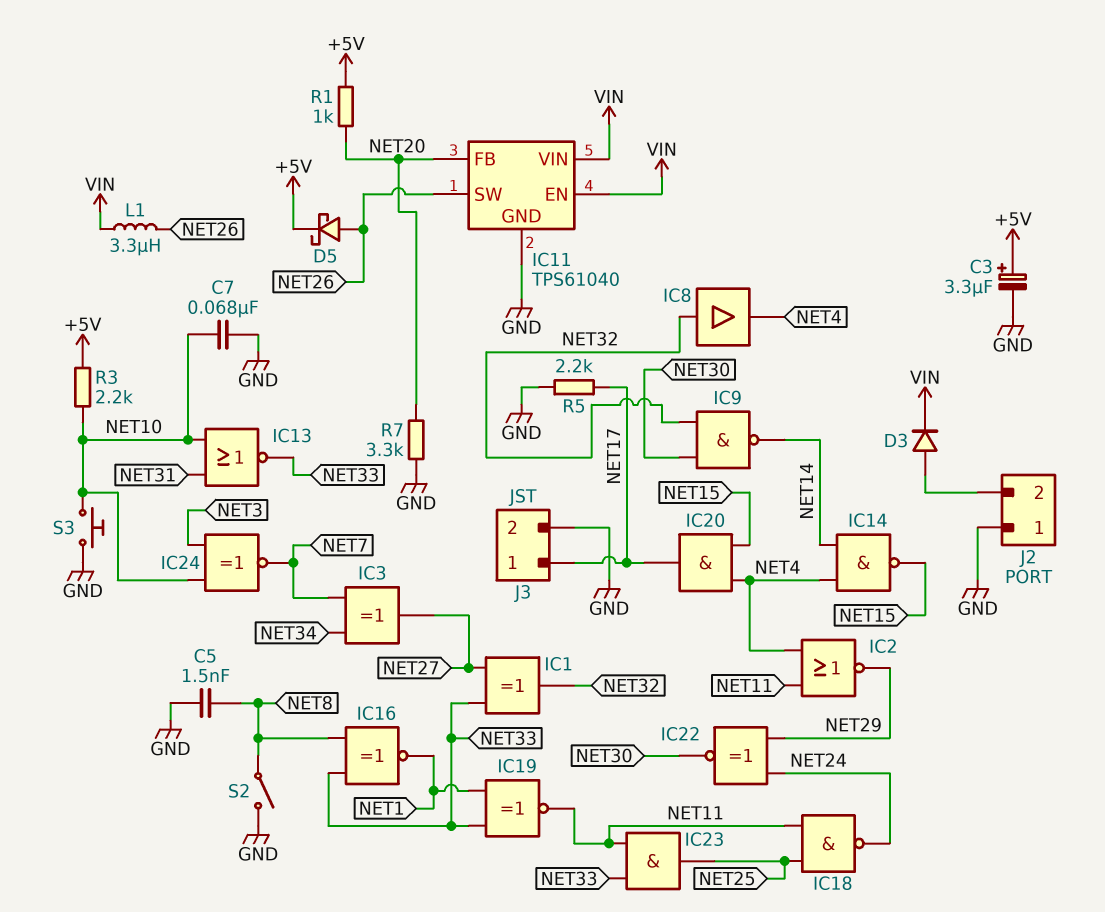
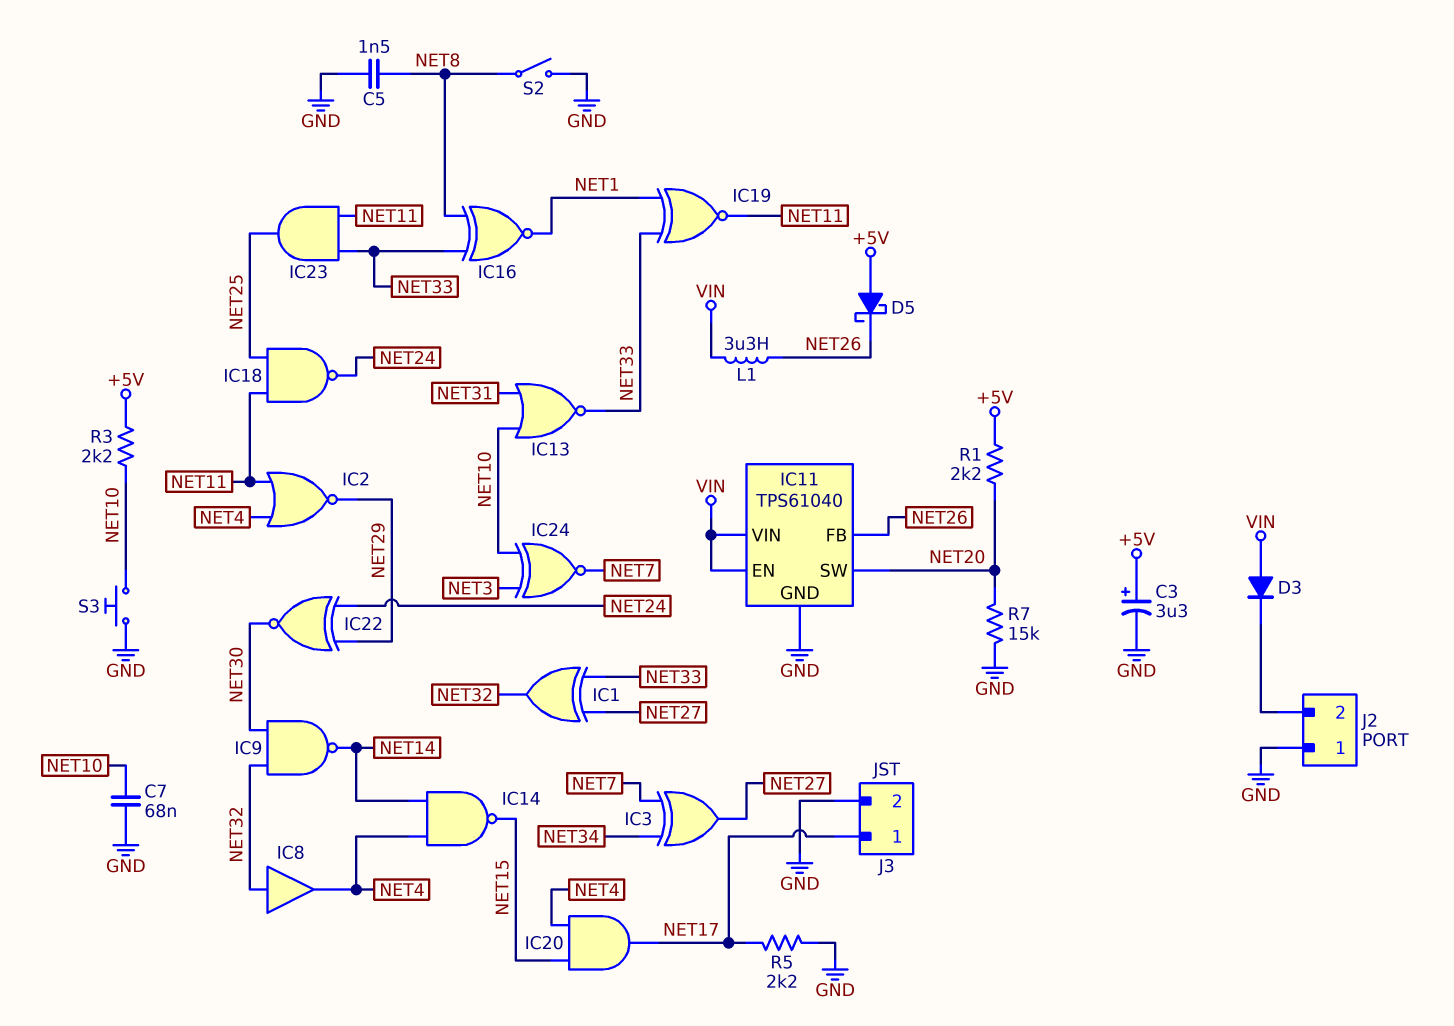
D3: diode (A J2/2, K VIN) -> diode (A VIN, K J2/2)
D5: schottky (A NET26, K +5V) -> schottky (A +5V, K NET26)
IC11 pin FB: NET20 -> NET26
IC11 pin SW: NET26 -> NET20
R1: 1k (+5V, NET20) -> 2.2k (+5V, NET20)
R7: 3.3k (GND, NET20) -> 15k (GND, NET20)

